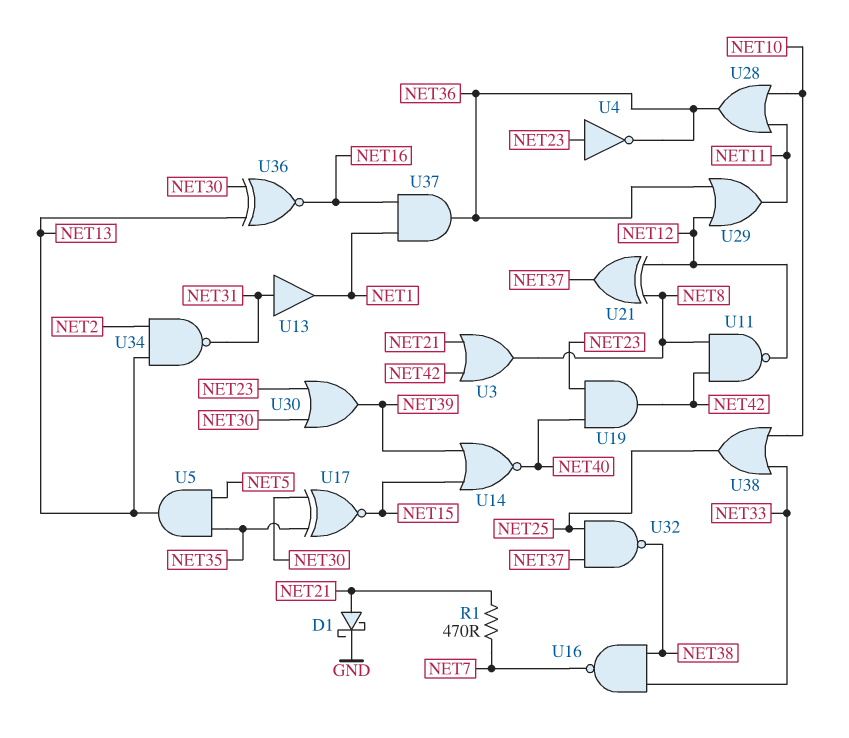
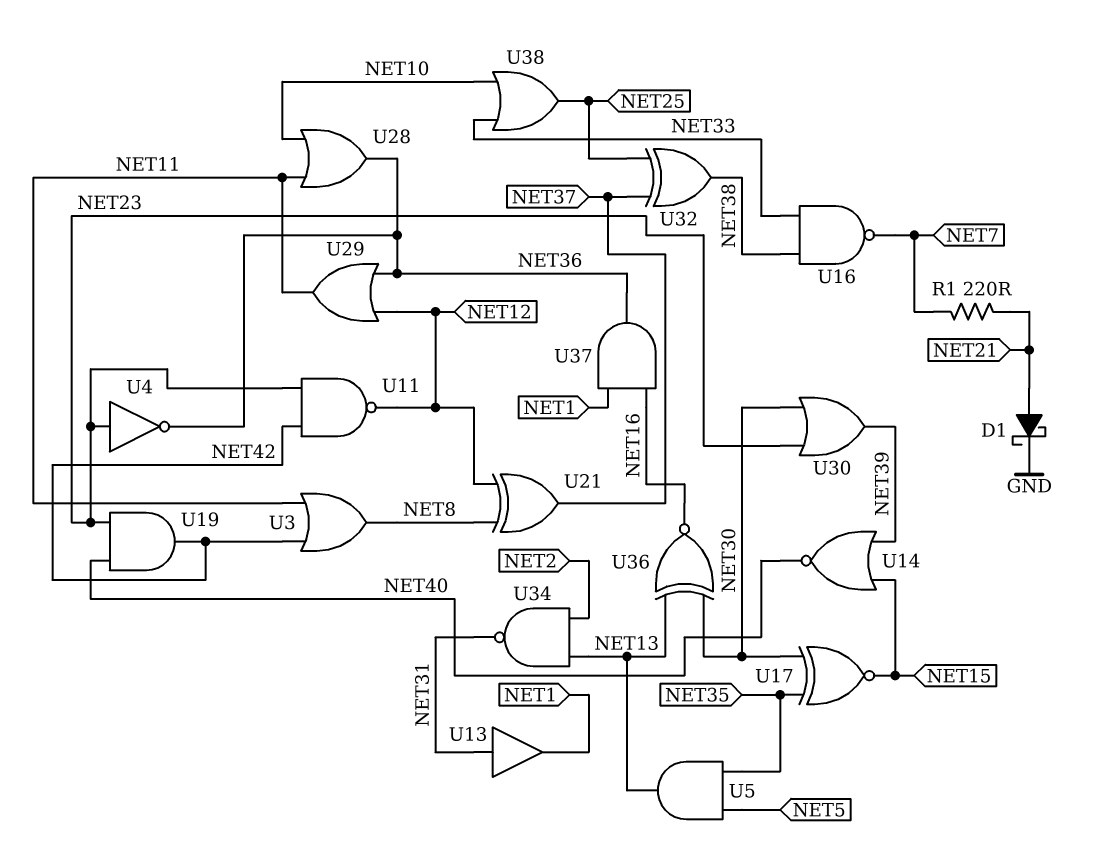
R1: 470 (NET7, NET21) -> 220 (NET7, NET21)
U3: OR (in NET21, in NET42, out NET8) -> OR (in NET11, in NET42, out NET8)
U11: NAND (in NET8, in NET42, out NET12) -> NAND (in NET23, in NET42, out NET12)
U32: NAND (in NET25, in NET37, out NET38) -> XOR (in NET25, in NET37, out NET38)

